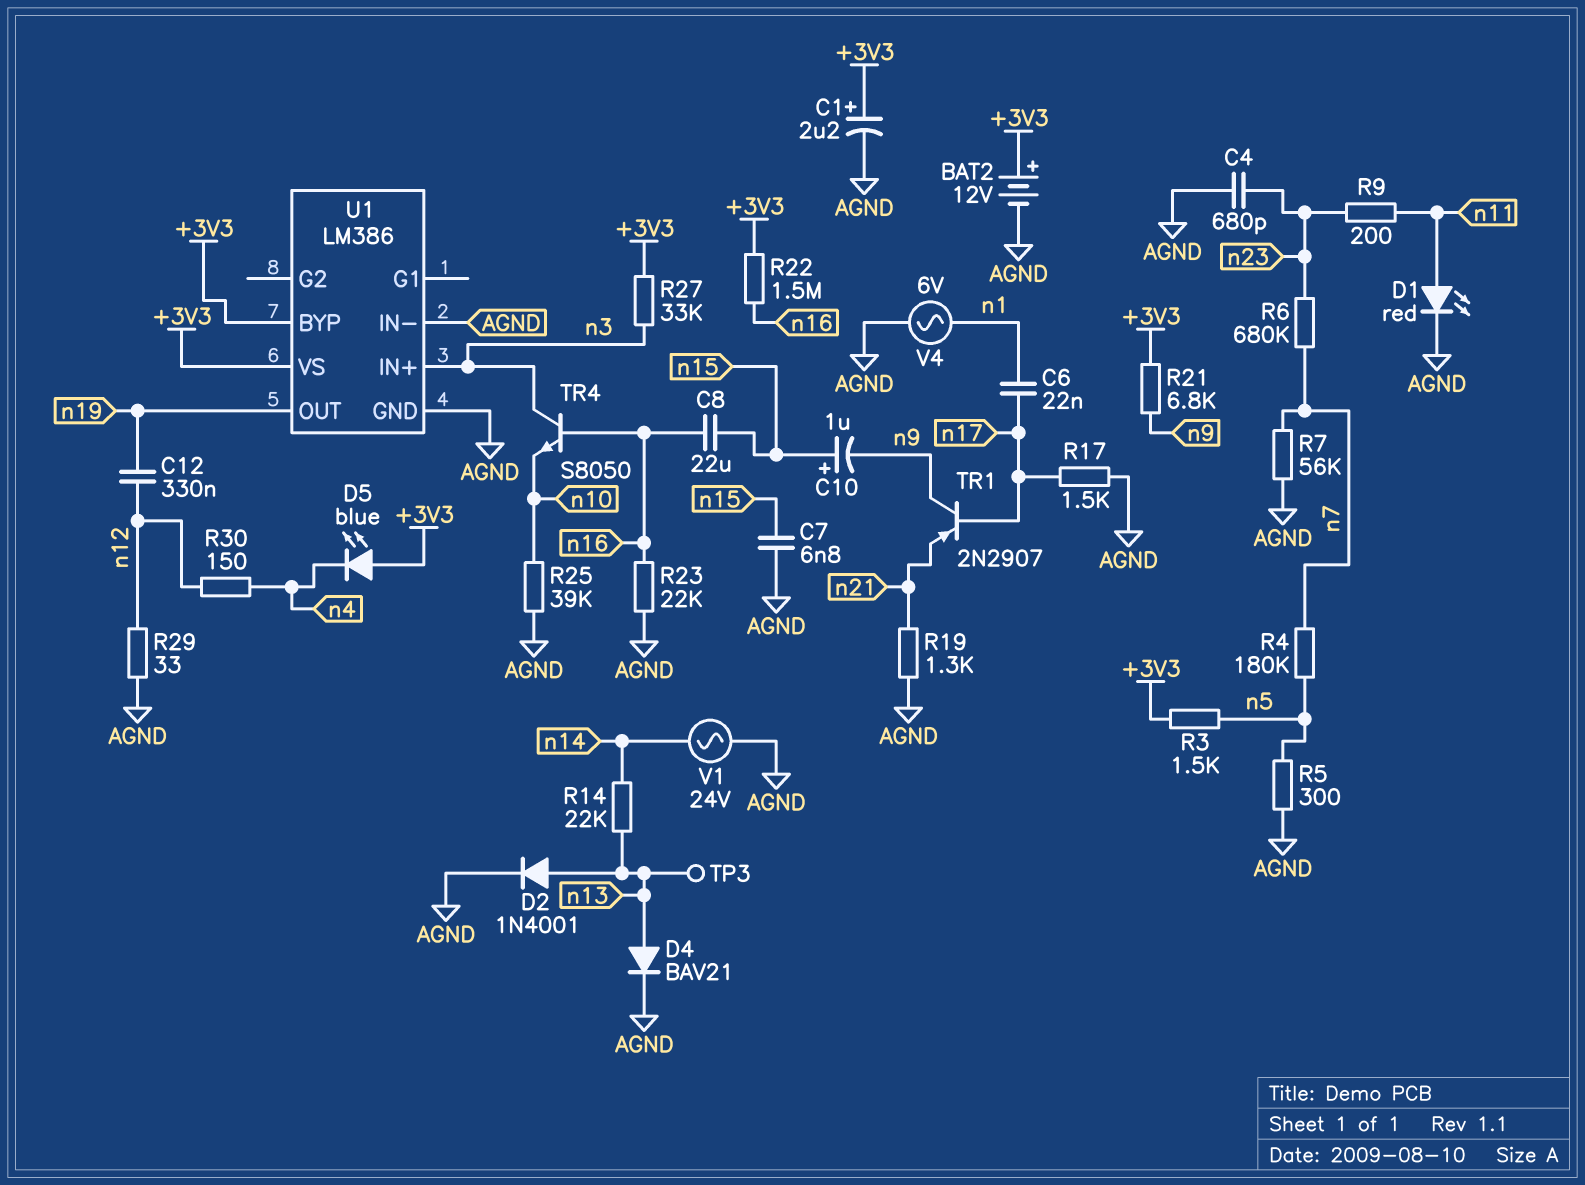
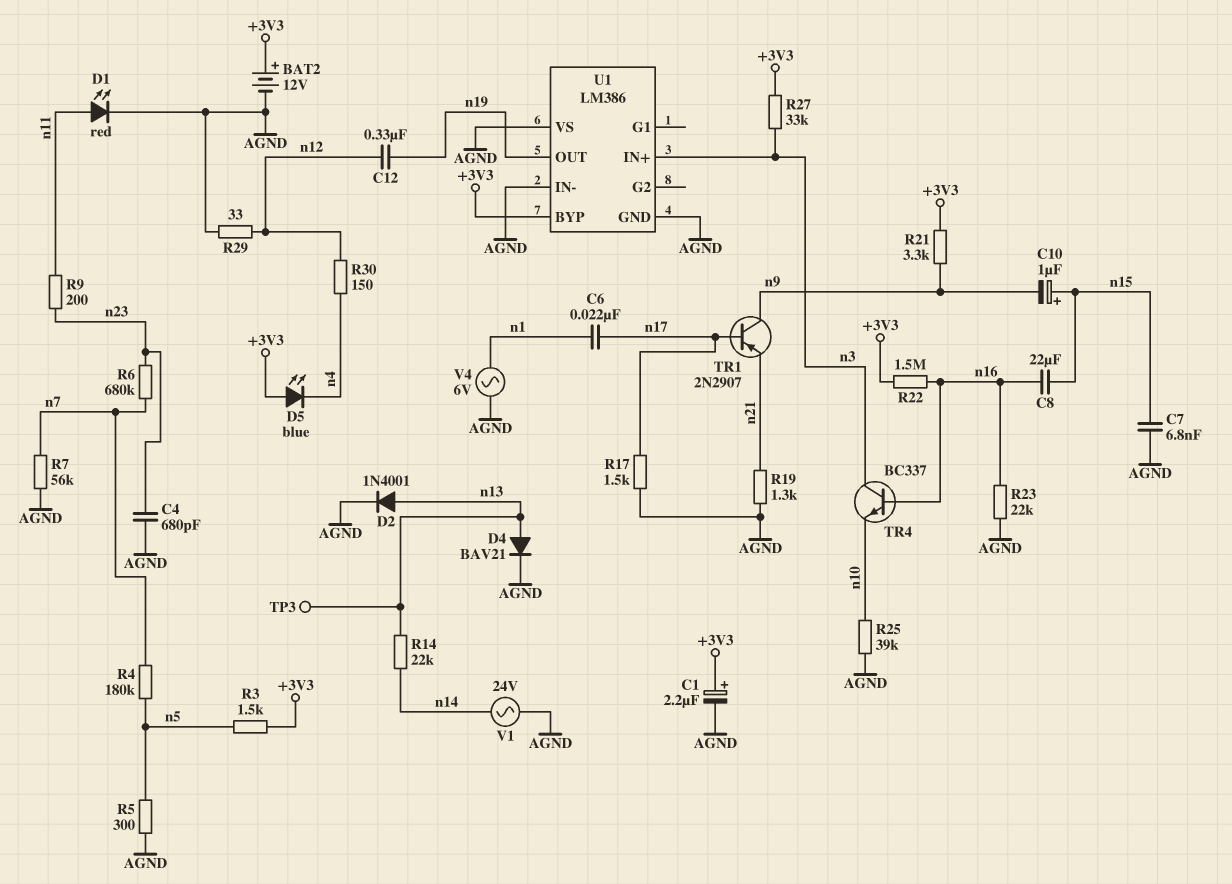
R21: 6.8k (+3V3, n9) -> 3.3k (+3V3, n9)
TR4: NPN S8050 (B n16, C n3, E n10) -> NPN BC337 (B n16, C n3, E n10)
U1 pin VS: +3V3 -> AGND

